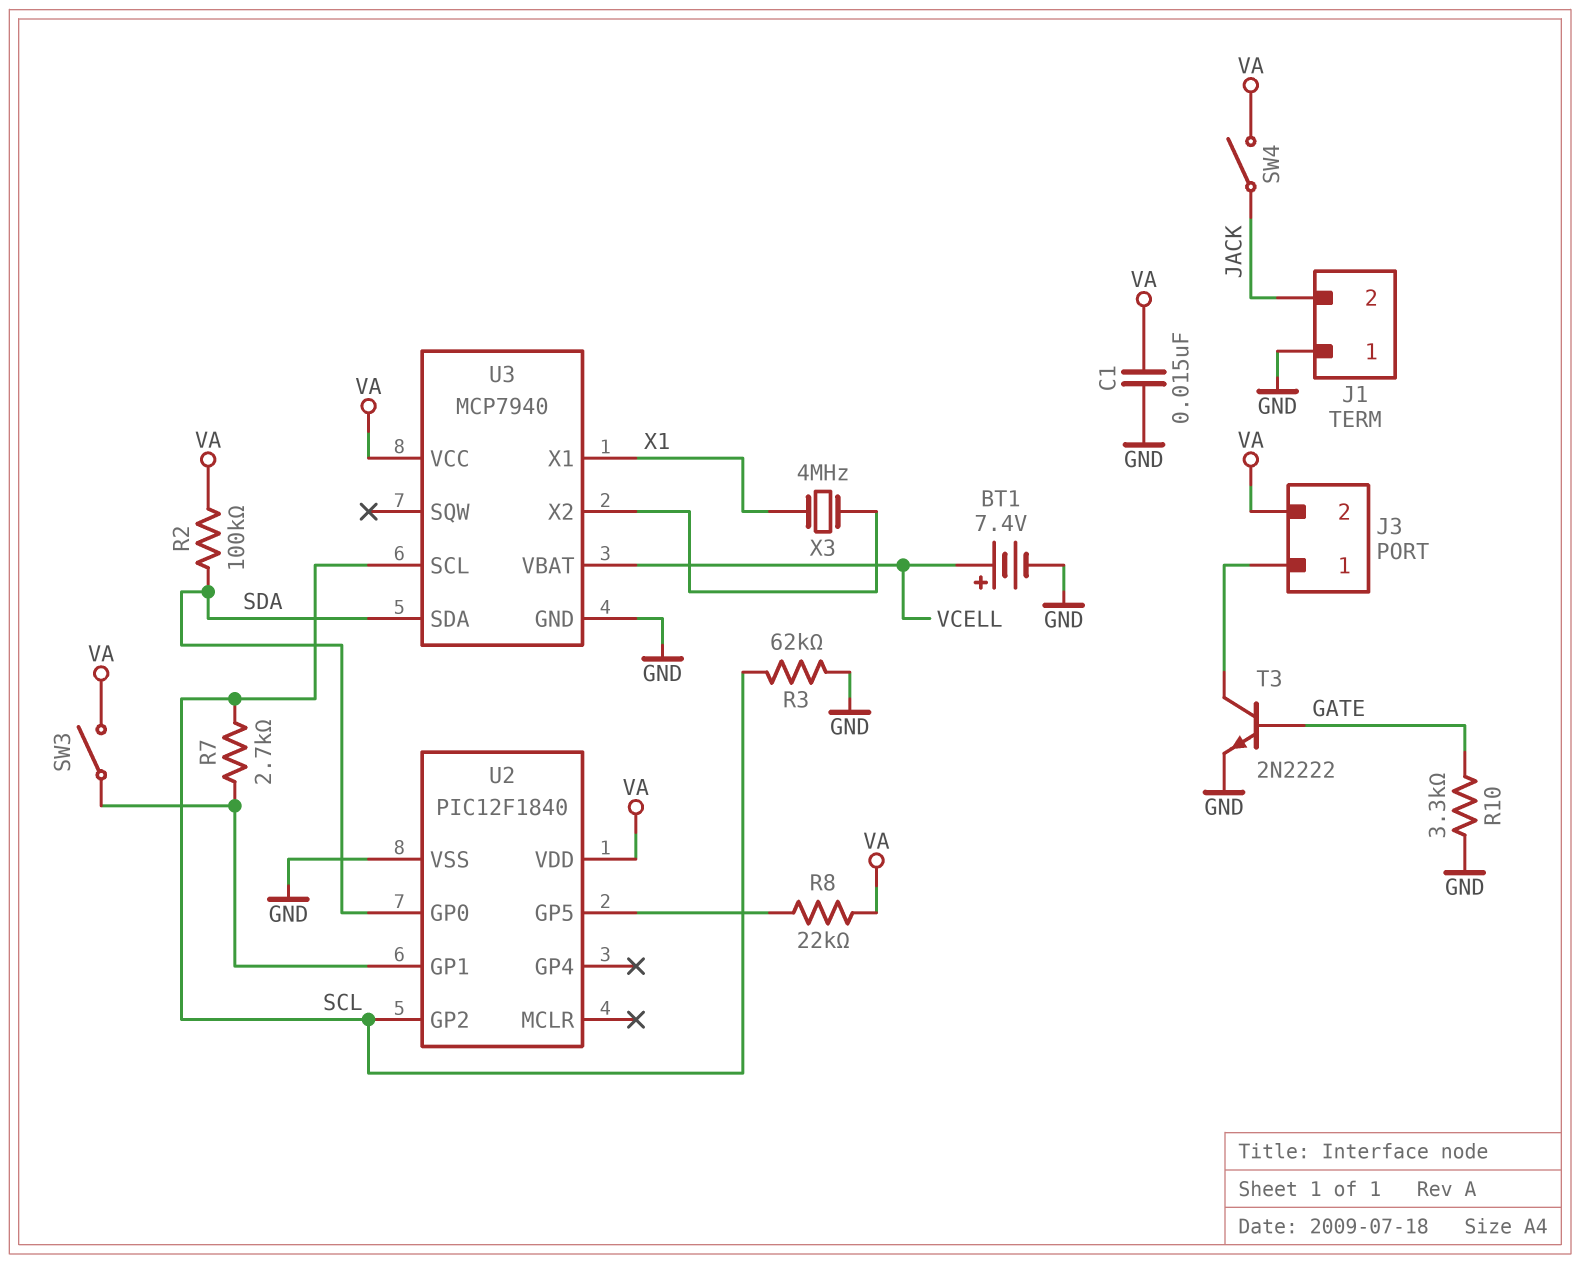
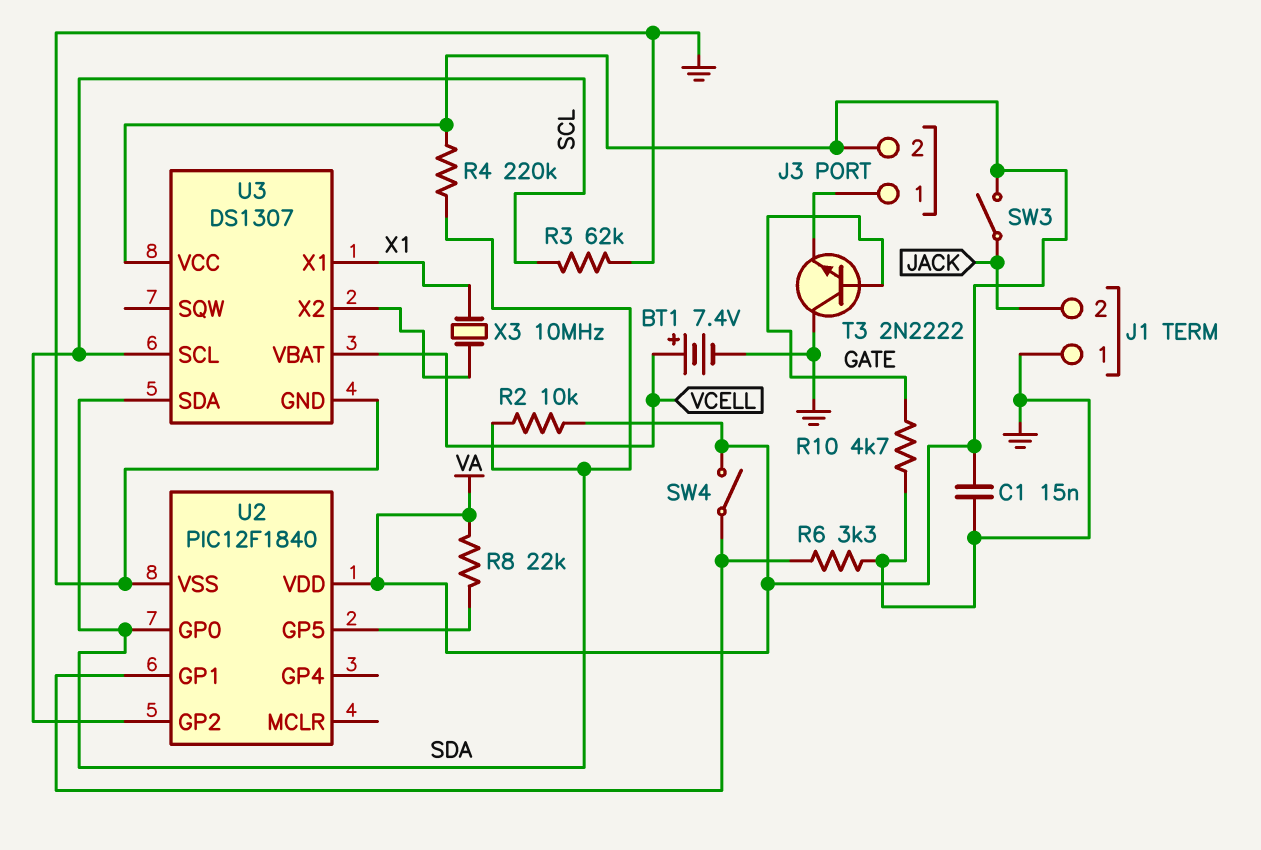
R2: 100k (SDA, VA) -> 10k (SDA, VA)
R4: none -> 220k (SDA, VA)
R6: none -> 3.3k (GND, U2/GP1)
R7: 2.7k (SCL, U2/GP1) -> none
R10: 3.3k (GATE, GND) -> 4.7k (GATE, GND)
SW3: switch (U2/GP1, VA) -> switch (JACK, VA)
SW4: switch (JACK, VA) -> switch (U2/GP1, VA)
T3: NPN 2N2222 (B GATE, C J3/1, E GND) -> NPN 2N2222 (B GATE, C GND, E J3/1)
U3: MCP7940 -> DS1307
X3: 4MHz (U3/X2, X1) -> 10MHz (U3/X2, X1)

